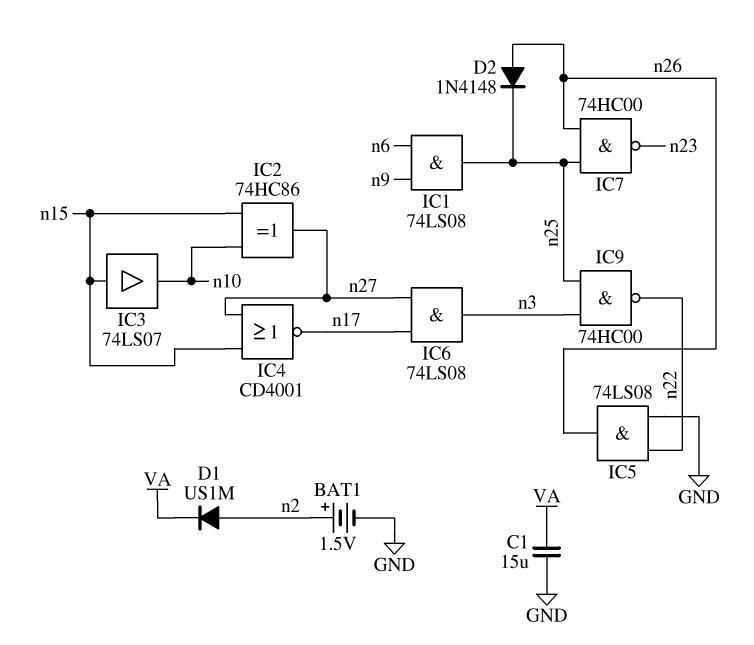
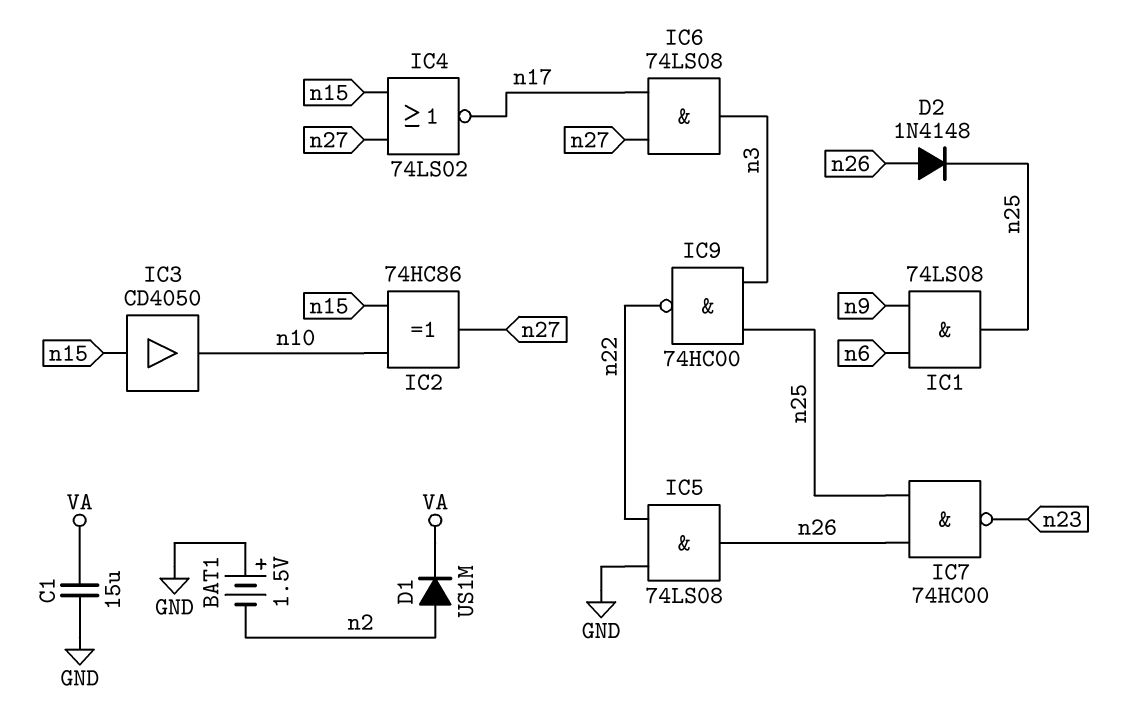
BAT1: 1.5V (plus n2, minus GND) -> 1.5V (plus GND, minus n2)
IC3: buffer 74LS07 (in n15, out n10) -> buffer CD4050 (in n15, out n10)
IC4: NOR CD4001 (in n15, in n27, out n17) -> NOR 74LS02 (in n15, in n27, out n17)

